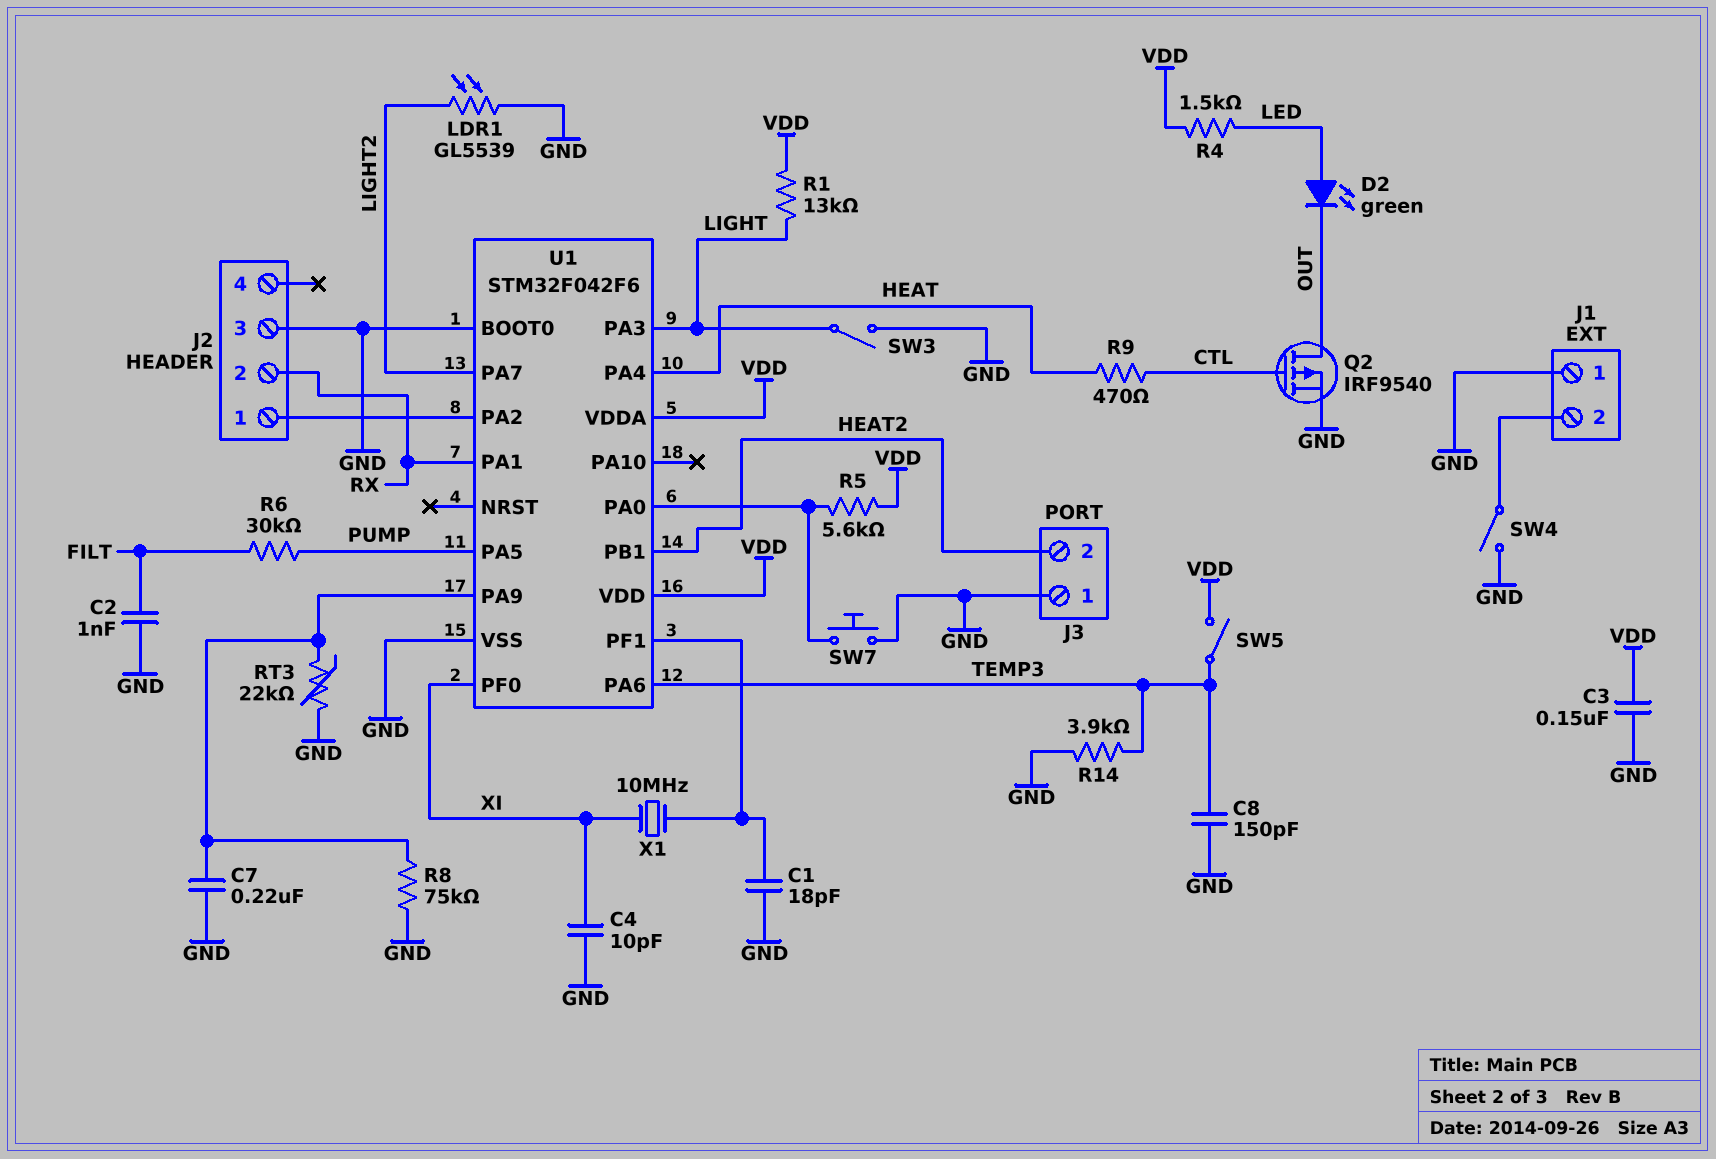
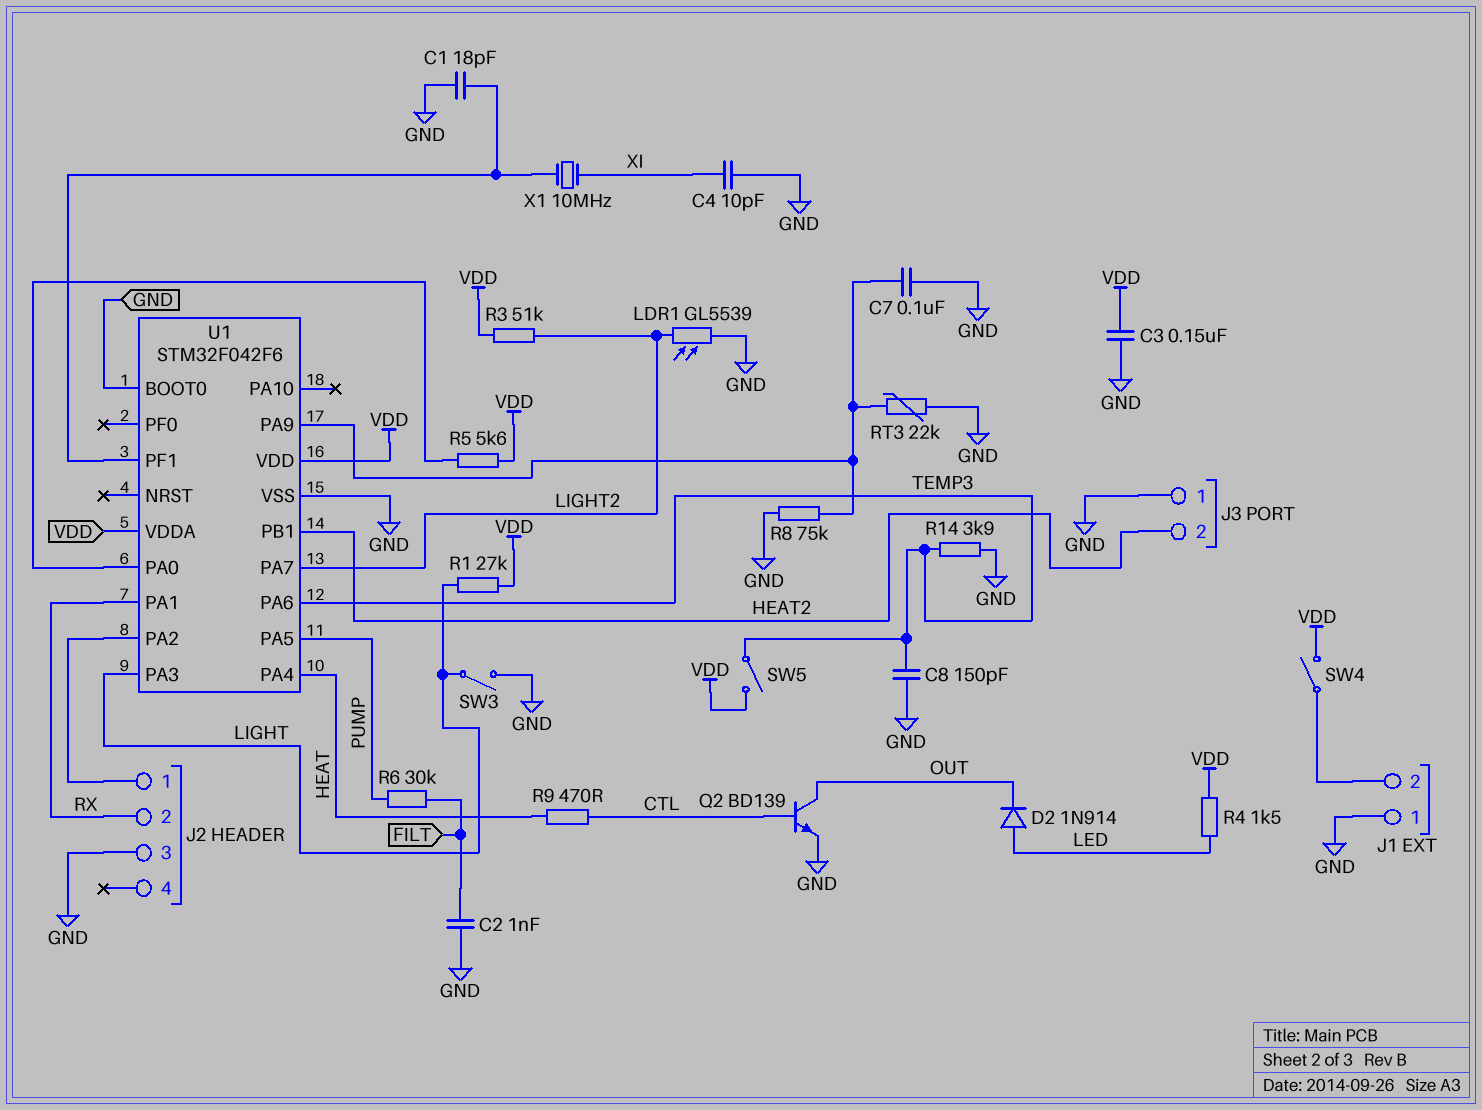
C7: 220nF (GND, U1/PA9) -> 100nF (GND, U1/PA9)
D2: LED green (A LED, K OUT) -> diode 1N914 (A LED, K OUT)
Q2: PMOS IRF9540 (G CTL, D OUT, S GND) -> NPN BD139 (B CTL, C OUT, E GND)
R1: 13k (LIGHT, VDD) -> 27k (LIGHT, VDD)
R3: none -> 51k (LIGHT2, VDD)
SW4: switch (GND, J1/2) -> switch (J1/2, VDD)
SW7: button (GND, U1/PA0) -> none
U1 pin PF0: XI -> none

